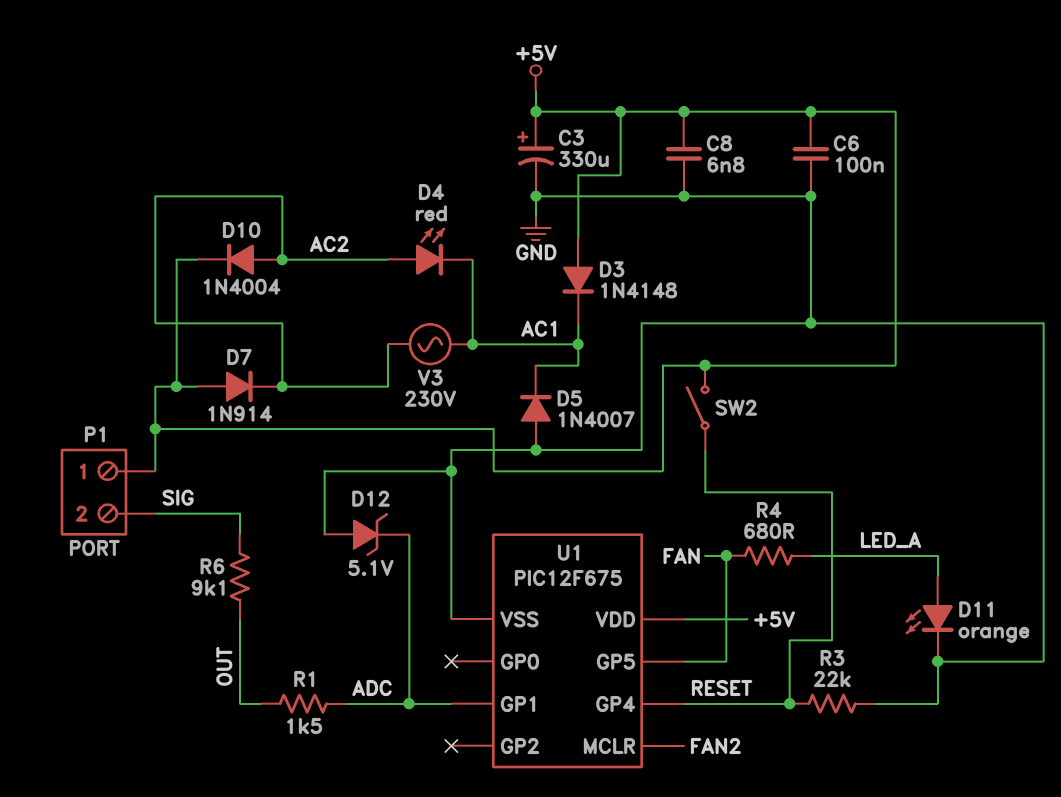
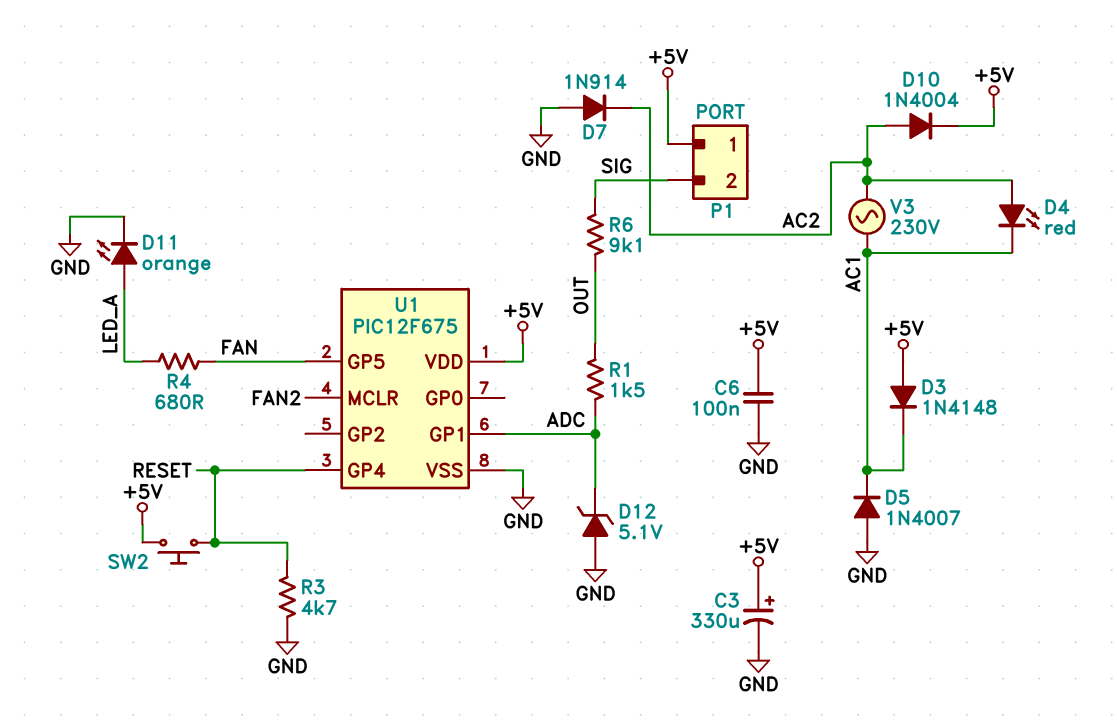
C8: 6.8nF (+5V, GND) -> none
D7: diode 1N914 (A +5V, K AC2) -> diode 1N914 (A GND, K AC2)
R3: 22k (GND, RESET) -> 4.7k (GND, RESET)
SW2: switch (+5V, RESET) -> button (+5V, RESET)

